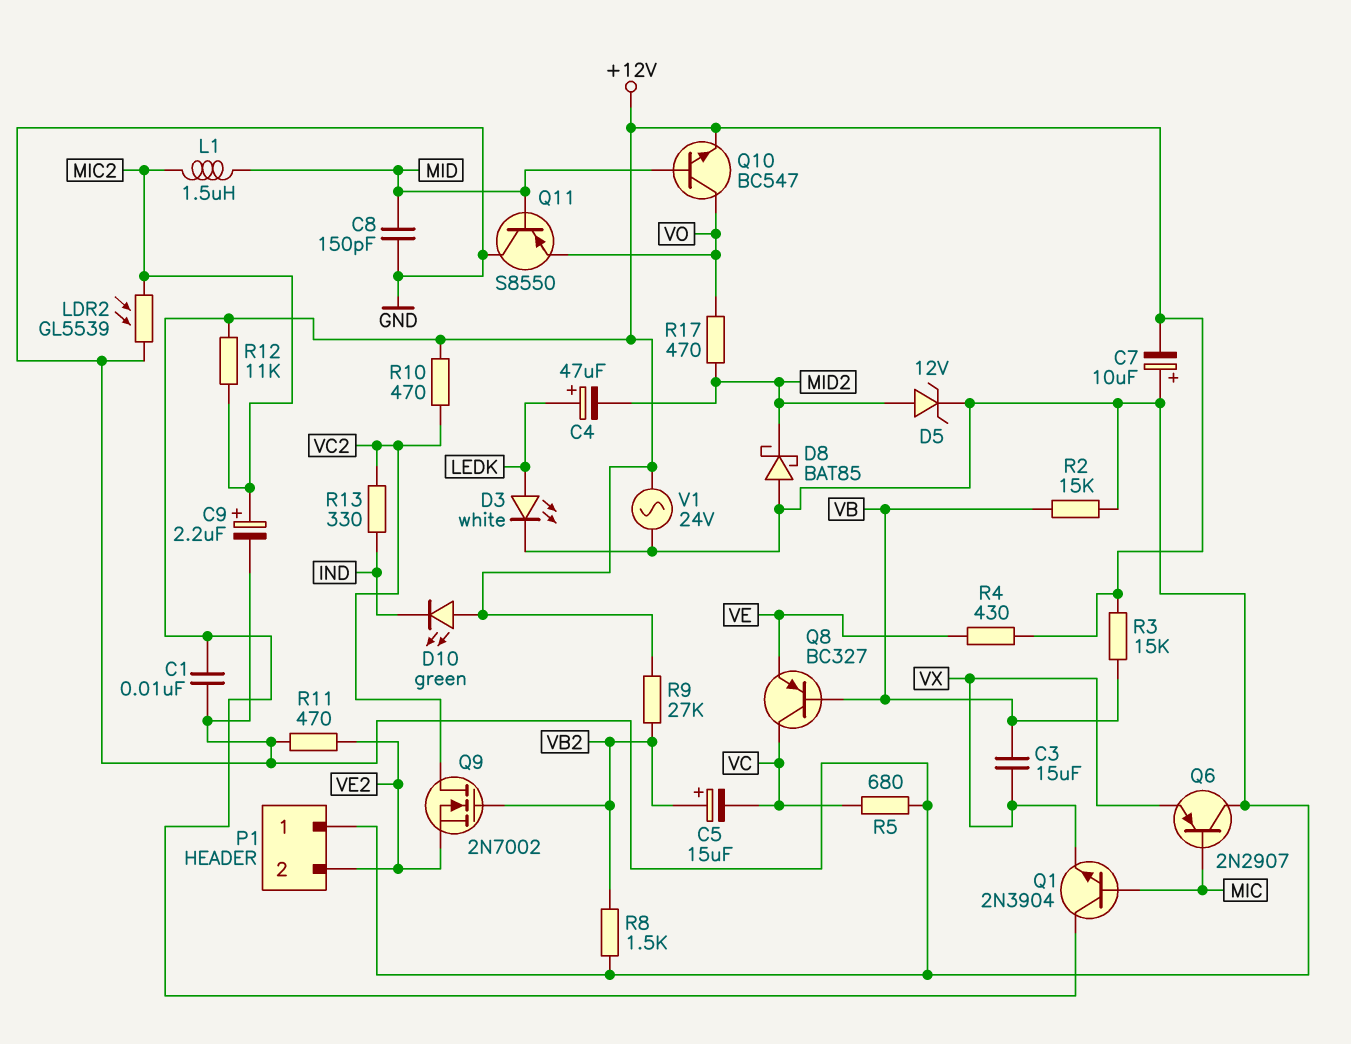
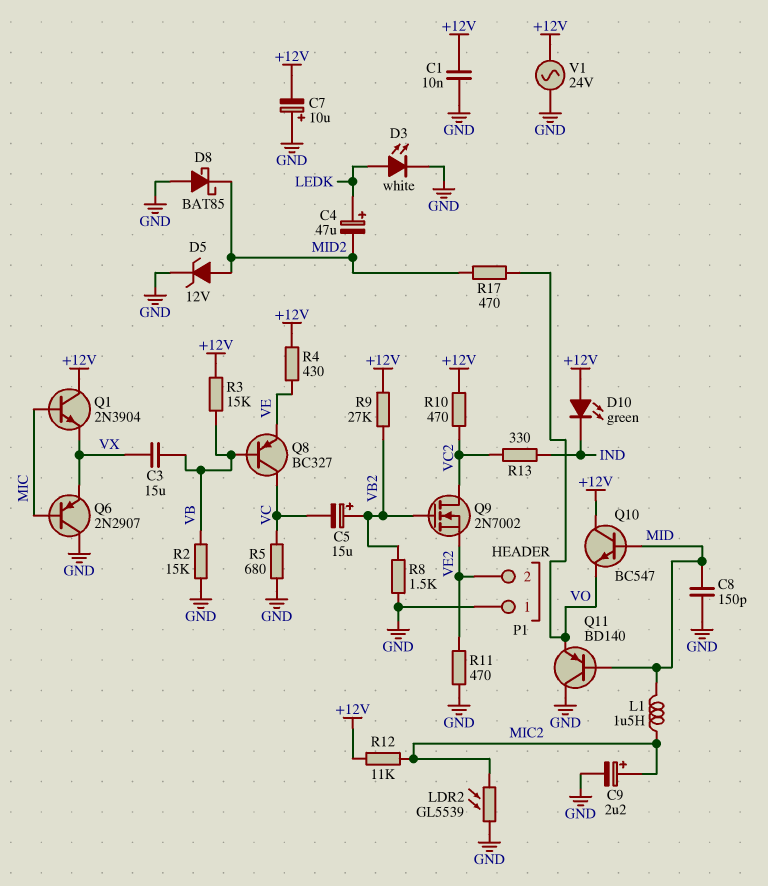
Q10: NPN BC547 (B MID, C VO, E +12V) -> NPN BC547 (B MID, C +12V, E VO)
Q11: PNP S8550 (B MID, C GND, E VO) -> PNP BD140 (B MID, C GND, E VO)

